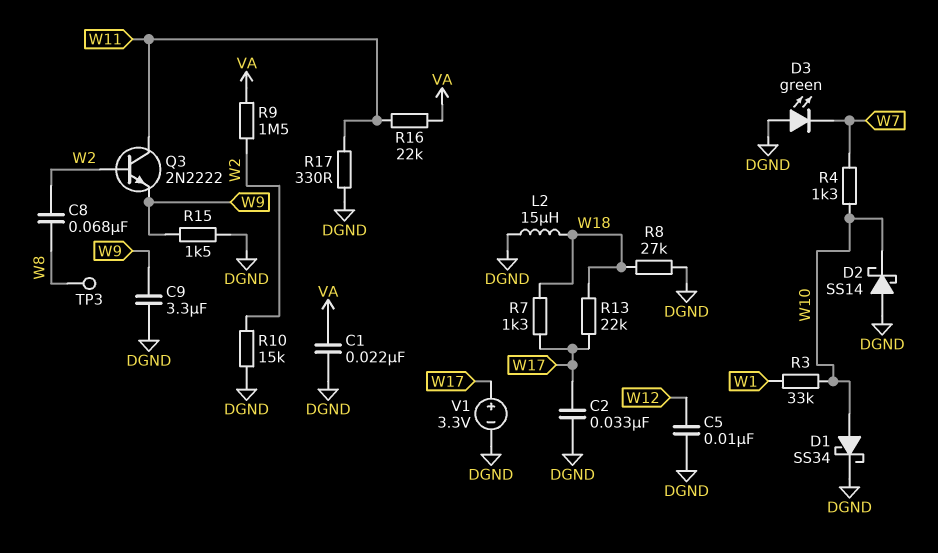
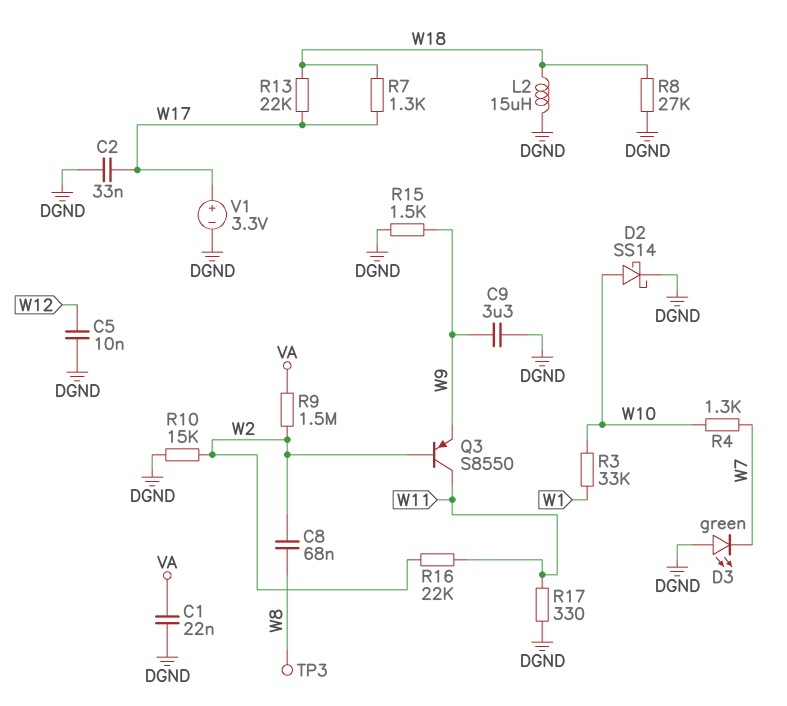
D1: schottky SS34 (A W10, K DGND) -> none
D2: schottky SS14 (A DGND, K W10) -> schottky SS14 (A W10, K DGND)
Q3: NPN 2N2222 (B W2, C W11, E W9) -> PNP S8550 (B W2, C W11, E W9)
R16: 22k (VA, W11) -> 22k (W2, W11)

